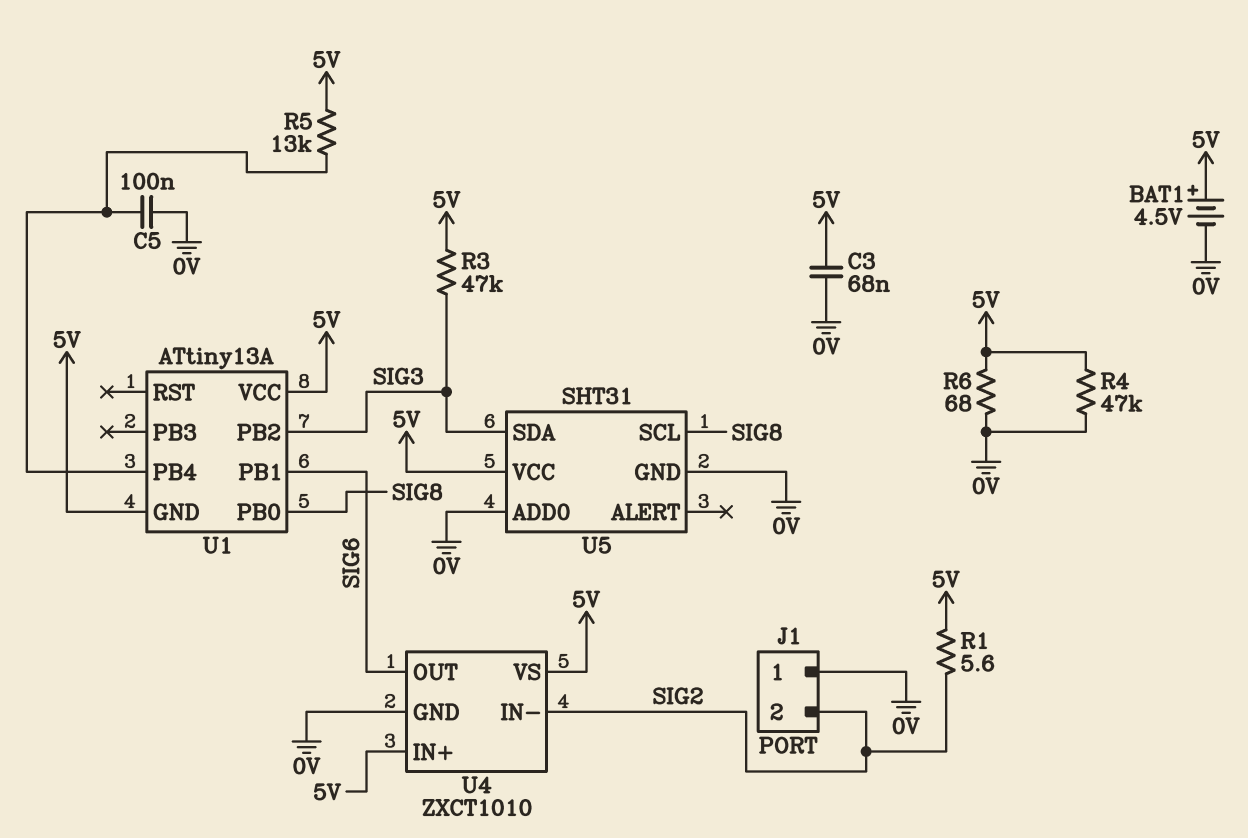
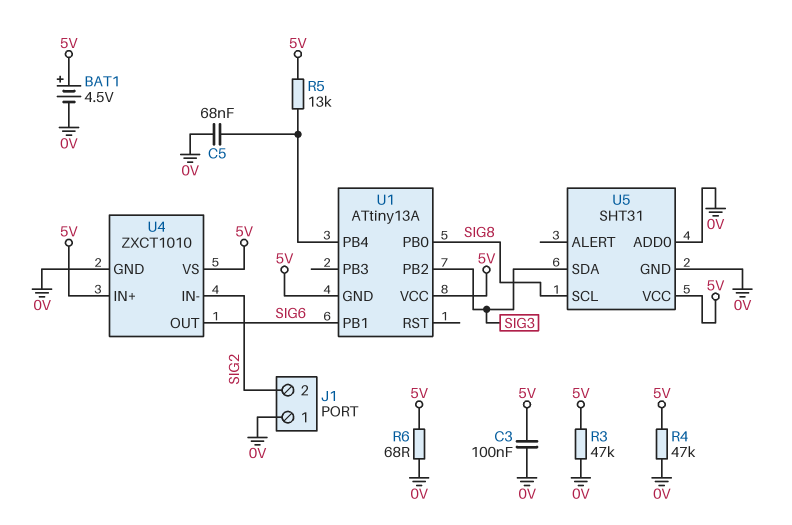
C3: 68nF (0V, 5V) -> 100nF (0V, 5V)
C5: 100nF (0V, U1/PB4) -> 68nF (0V, U1/PB4)
R1: 5.6 (5V, SIG2) -> none
R3: 47k (5V, SIG3) -> 47k (0V, 5V)

